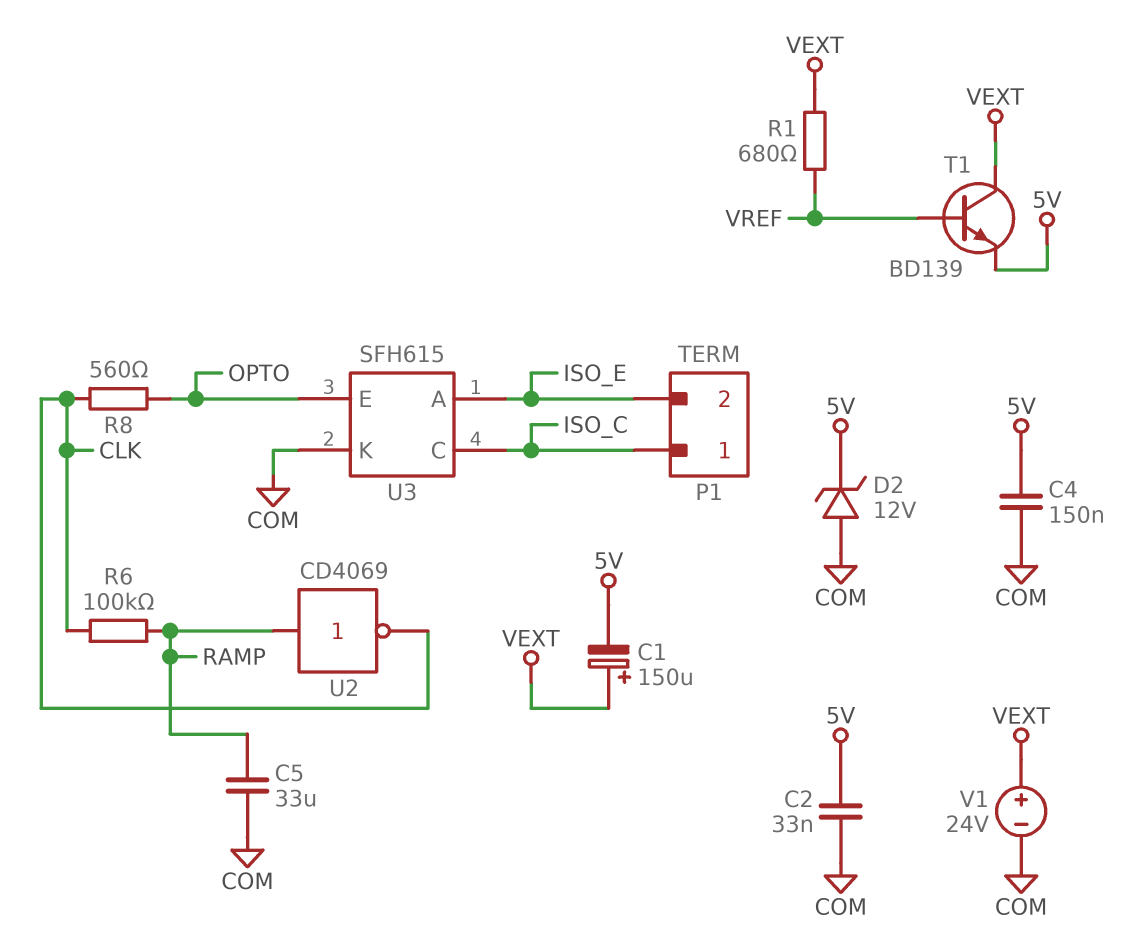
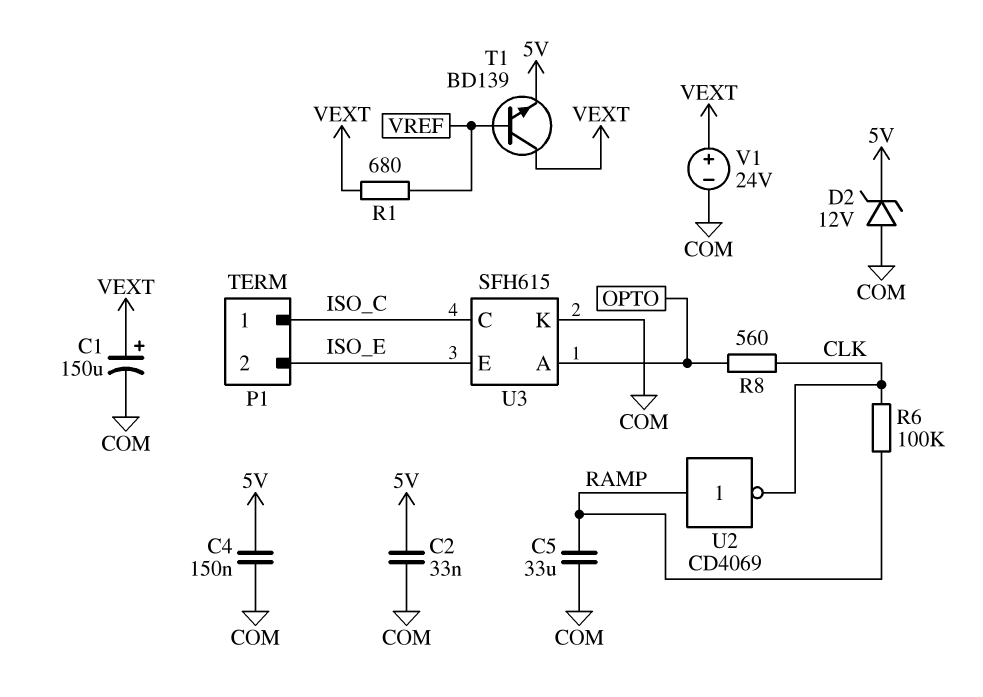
C1: 150uF (plus VEXT, minus 5V) -> 150uF (plus VEXT, minus COM)
U3 pin A: ISO_E -> OPTO
U3 pin E: OPTO -> ISO_E

